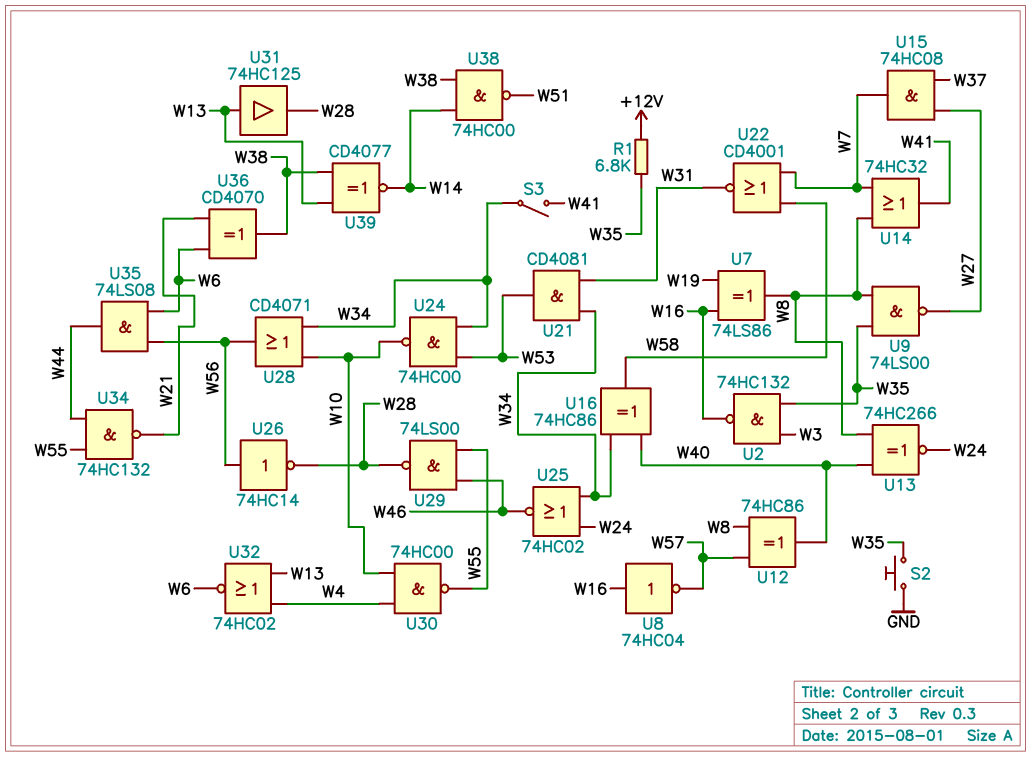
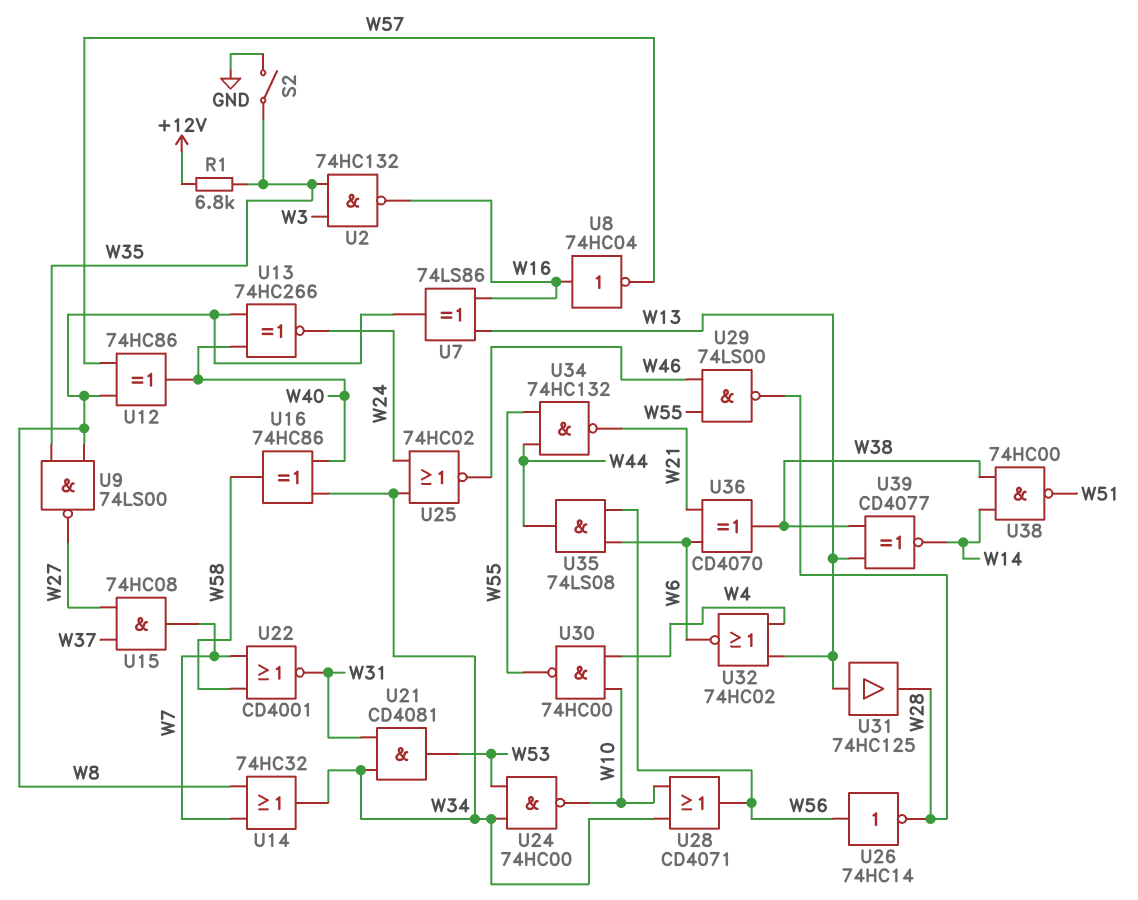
S2: button (GND, W35) -> switch (GND, W35)
S3: switch (W34, W41) -> none
U7: XOR 74LS86 (in W16, in W19, out W8) -> XOR 74LS86 (in W13, in W16, out W8)
U14: OR 74HC32 (in W7, in W8, out W41) -> OR 74HC32 (in W7, in W8, out W34)

